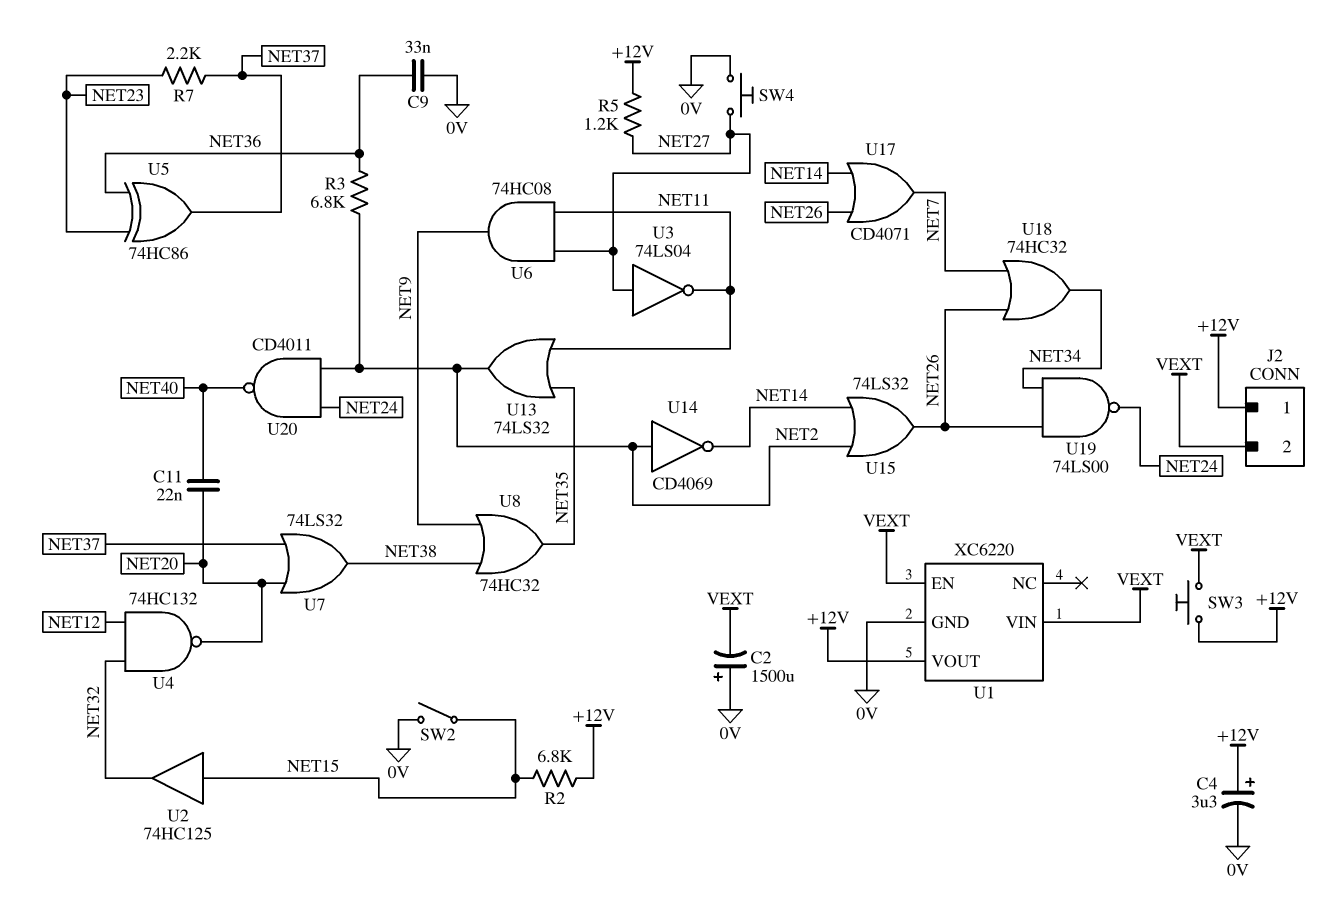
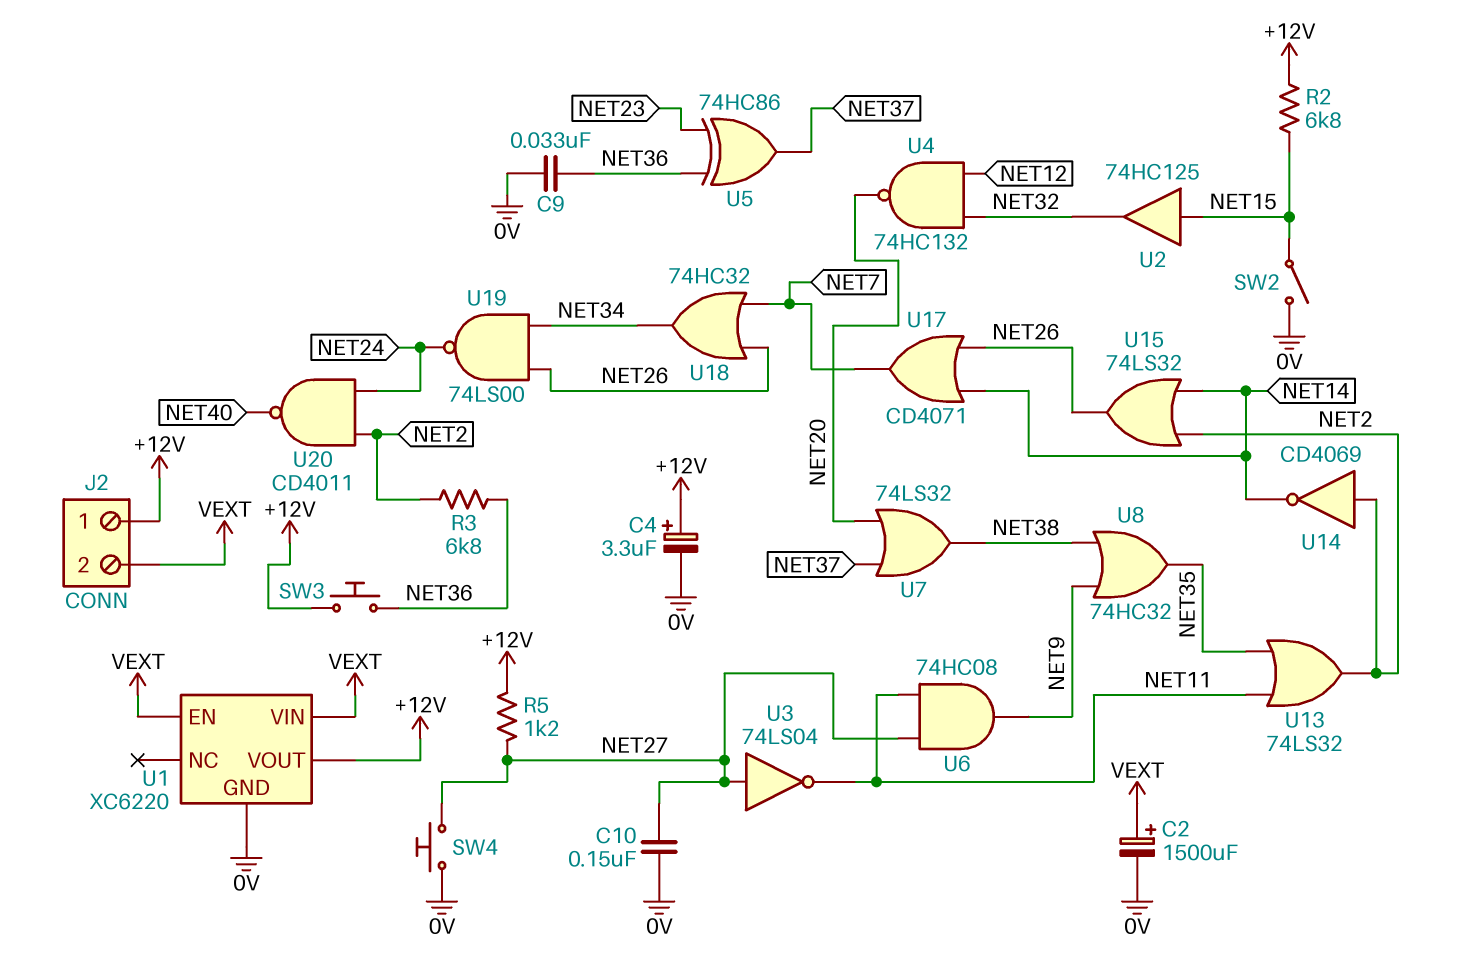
C2: 1500uF (plus 0V, minus VEXT) -> 1500uF (plus VEXT, minus 0V)
C10: none -> 150nF (0V, NET27)
C11: 22nF (NET20, NET40) -> none
R7: 2.2k (NET23, NET37) -> none
SW3: button (+12V, VEXT) -> button (+12V, NET36)

